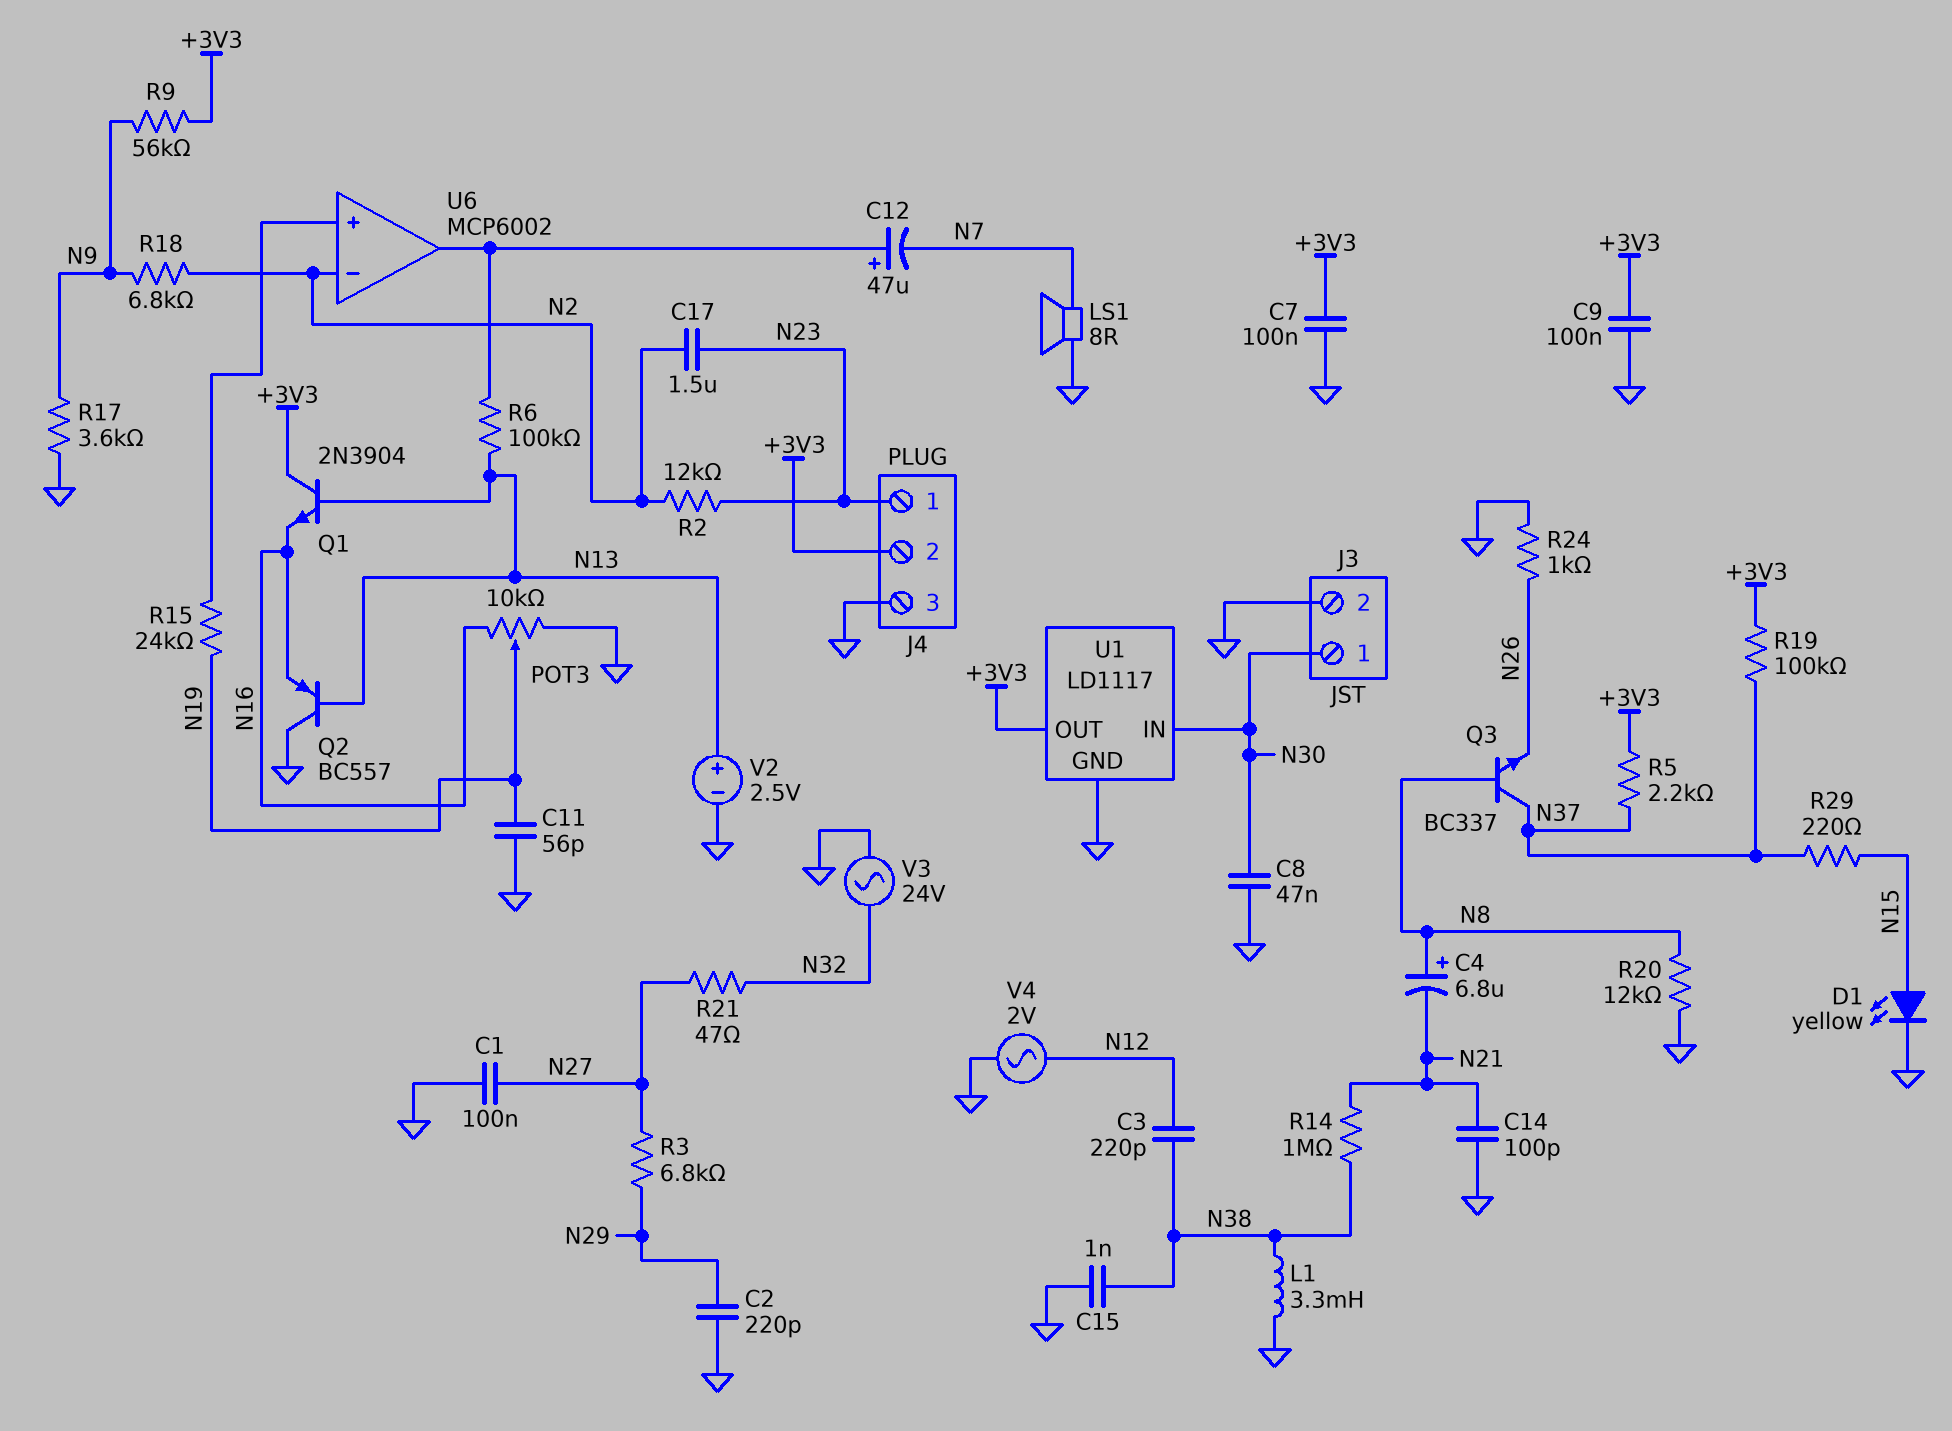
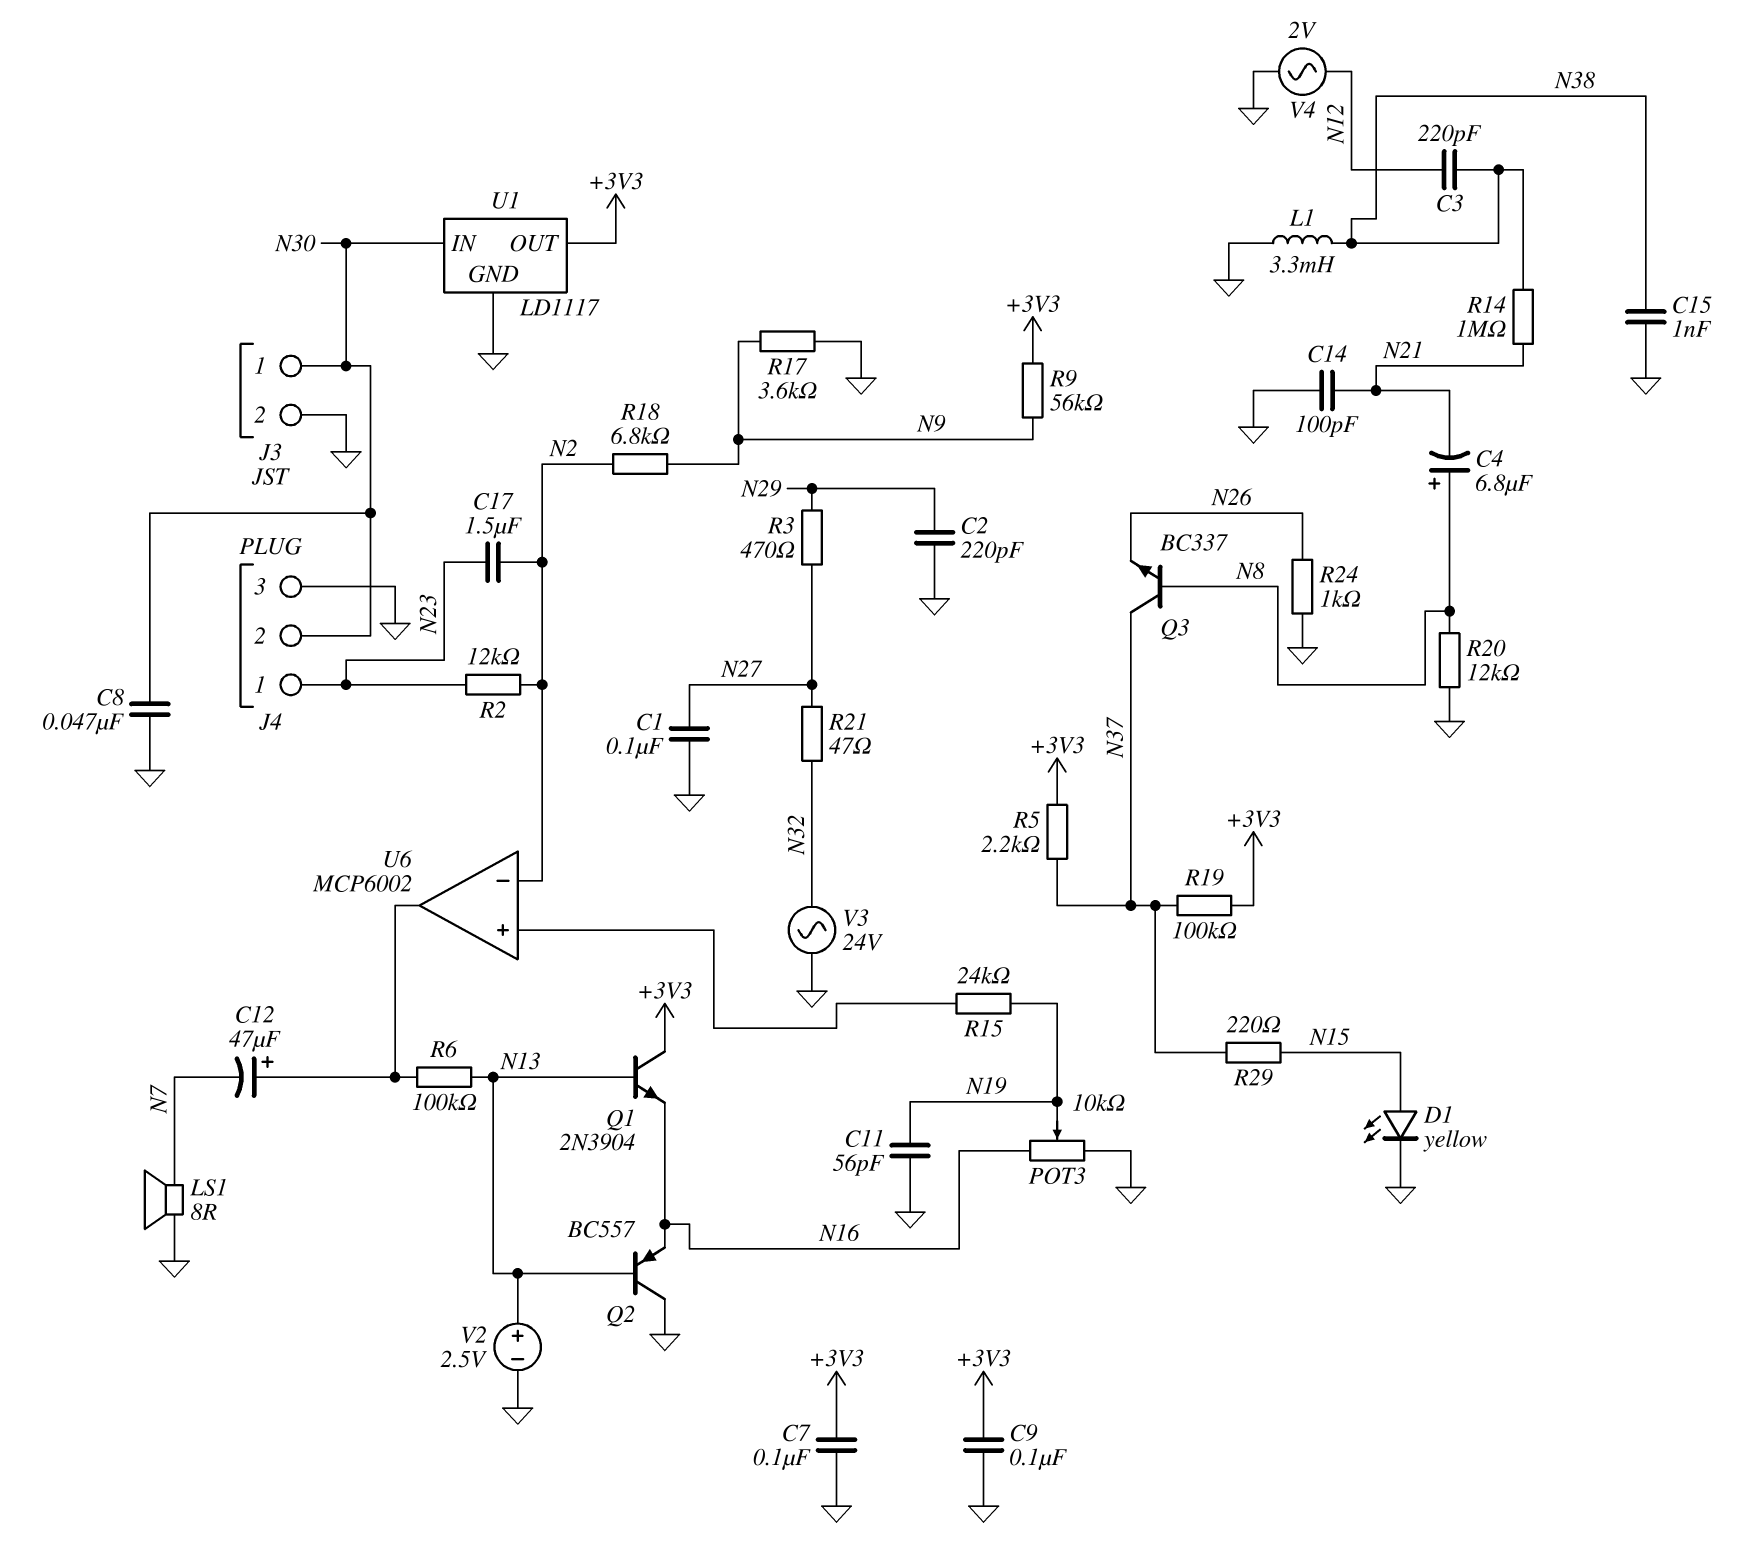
J4 pin 2: +3V3 -> N30
R3: 6.8k (N27, N29) -> 470 (N27, N29)

